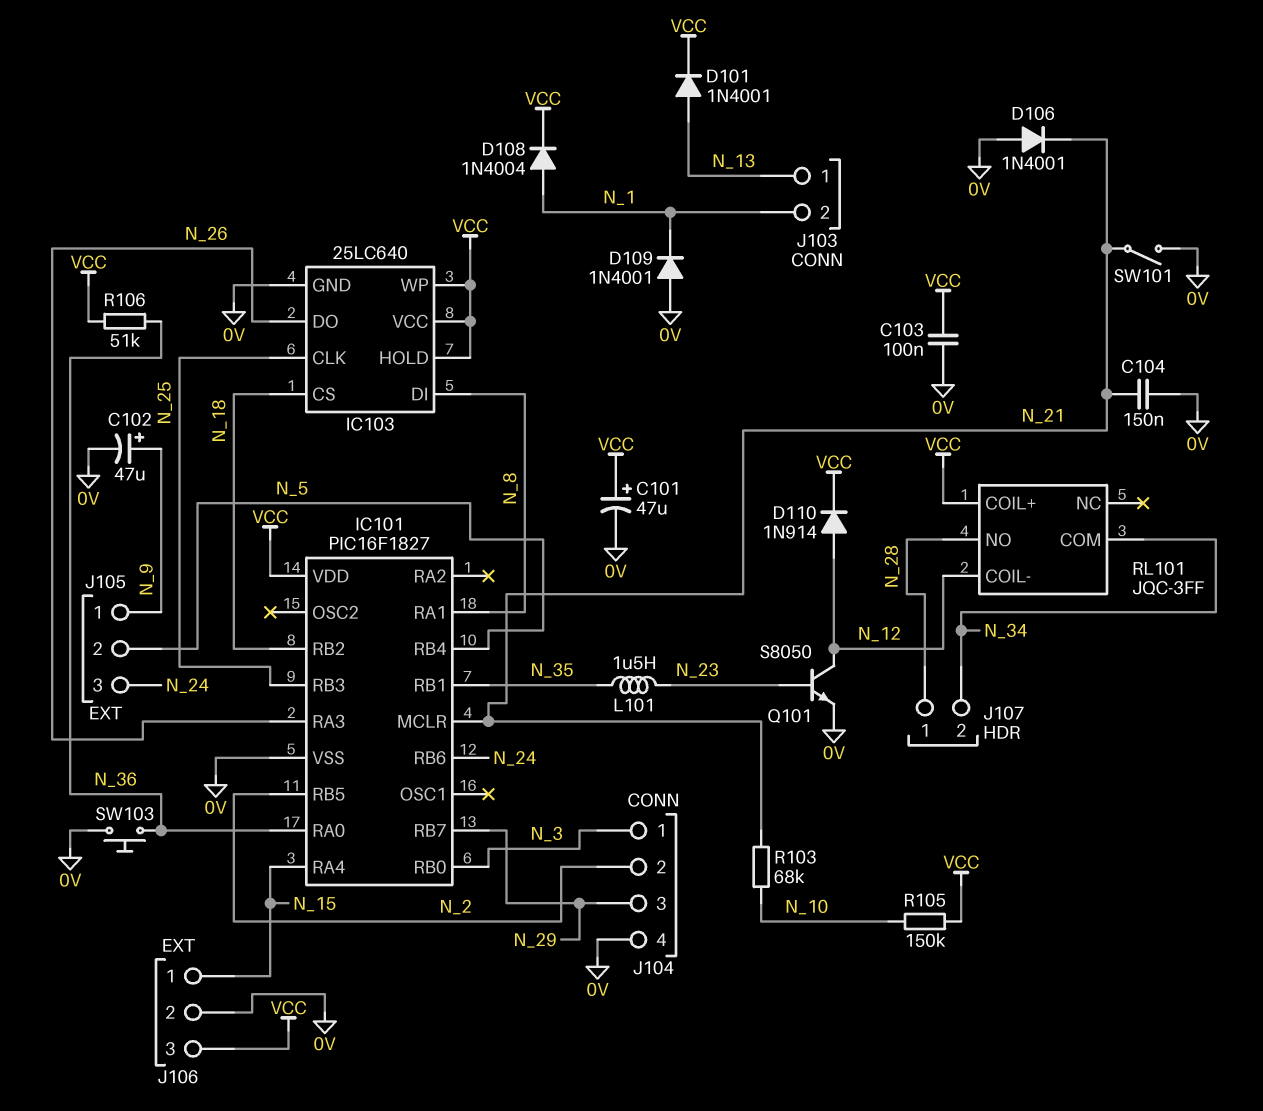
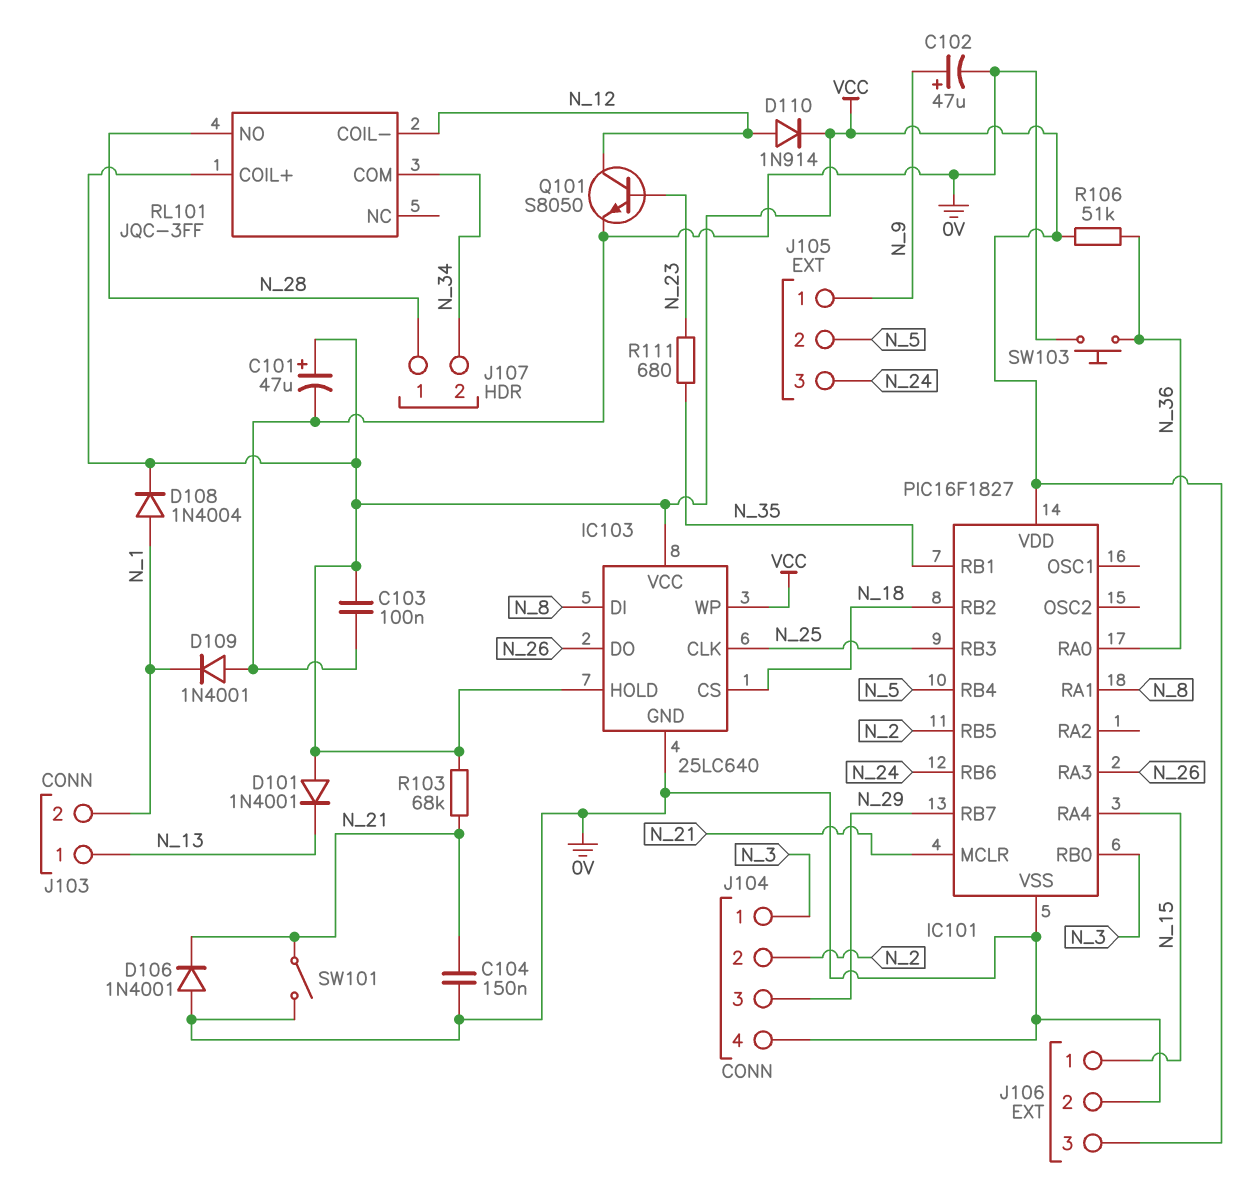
D101: diode 1N4001 (A N_13, K VCC) -> diode 1N4001 (A VCC, K N_13)
L101: 1.5uH (N_23, N_35) -> none
R103: 68k (N_10, N_21) -> 68k (N_21, VCC)
R105: 150k (N_10, VCC) -> none
R111: none -> 680 (N_23, N_35)

